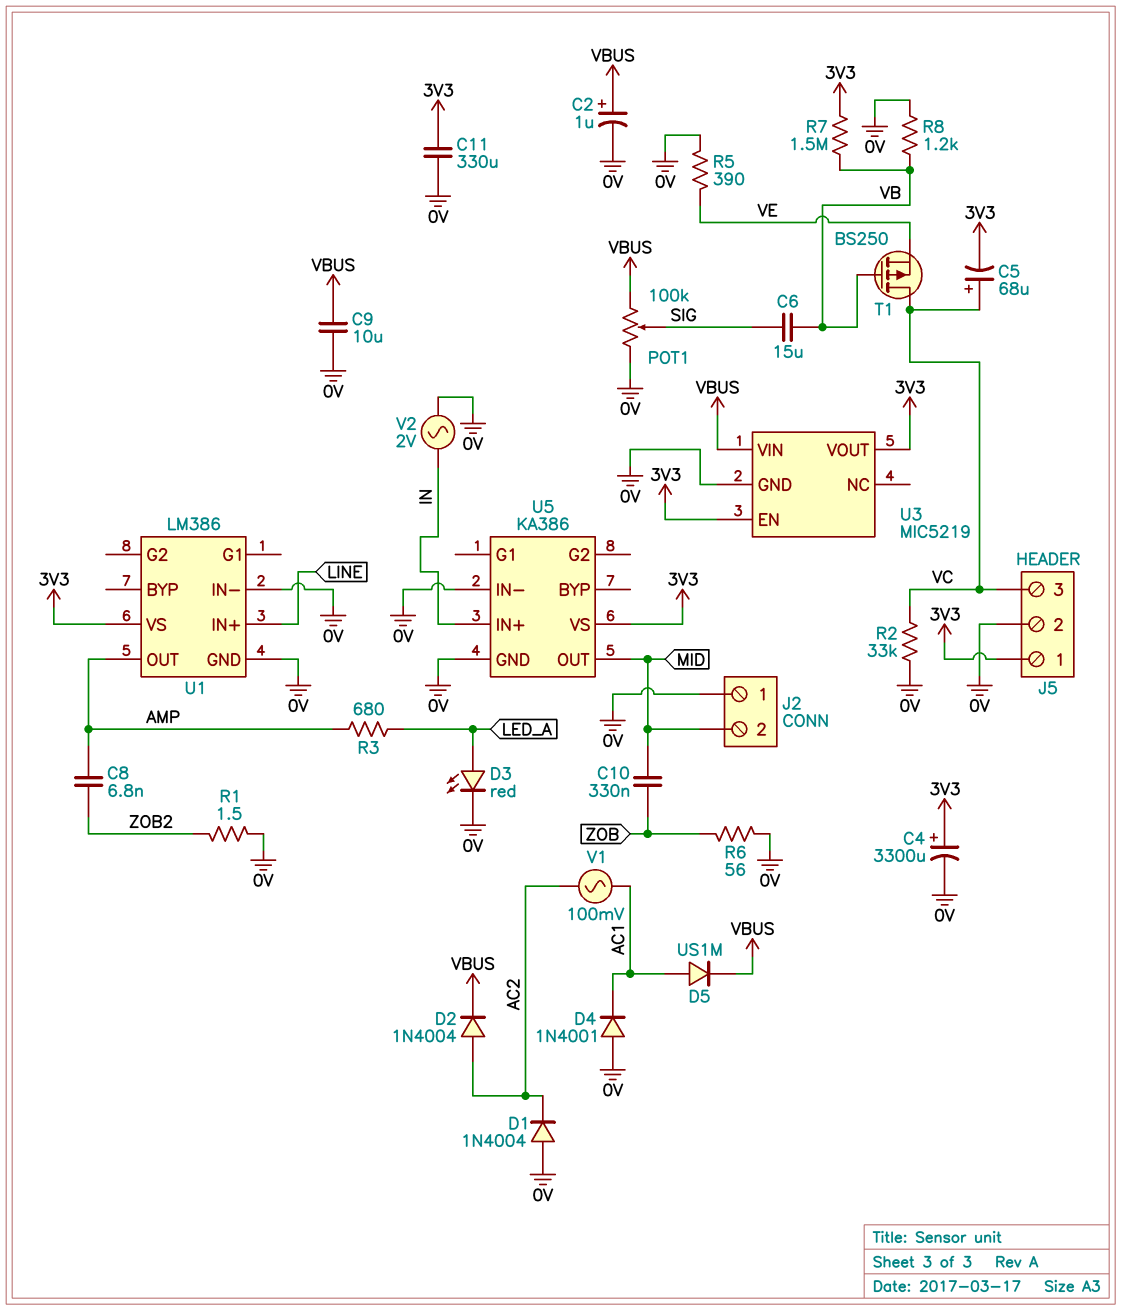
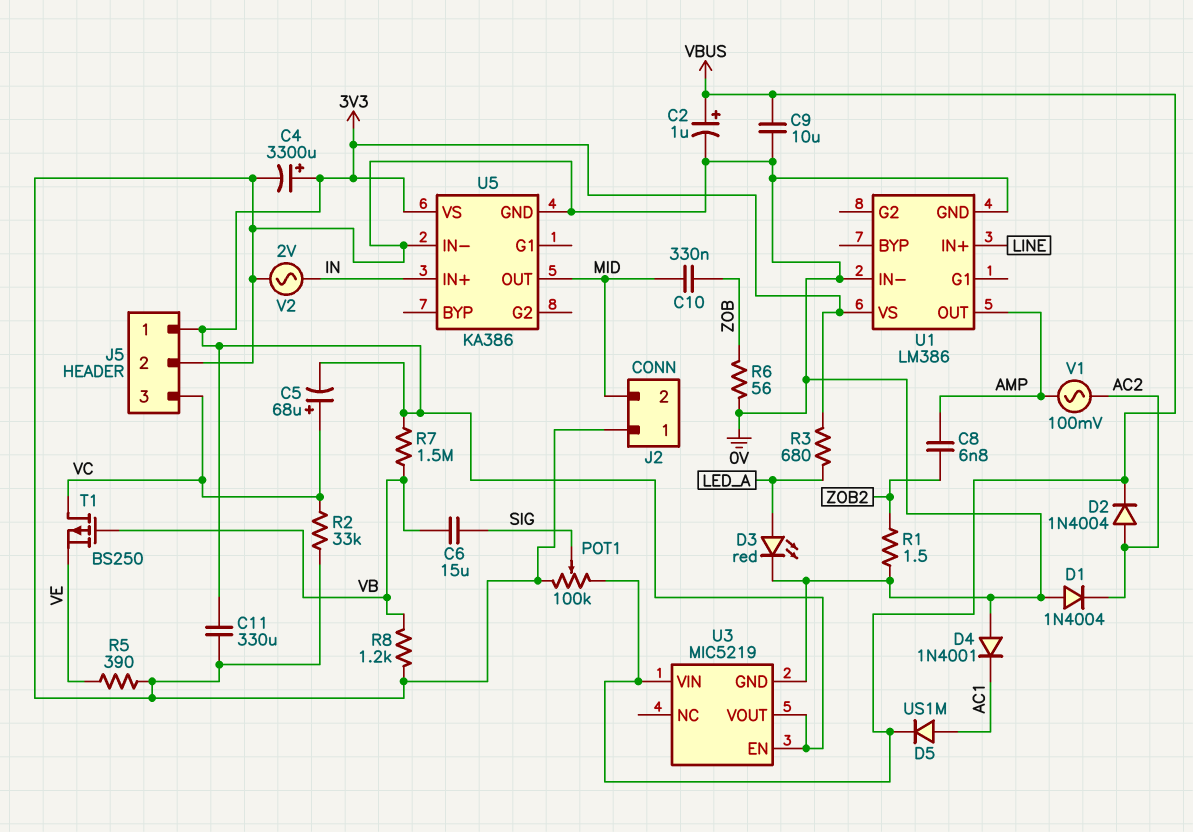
R3: 680 (AMP, LED_A) -> 680 (3V3, LED_A)
V1: AC 100mV (AC1, AC2) -> AC 100mV (AC2, AMP)

